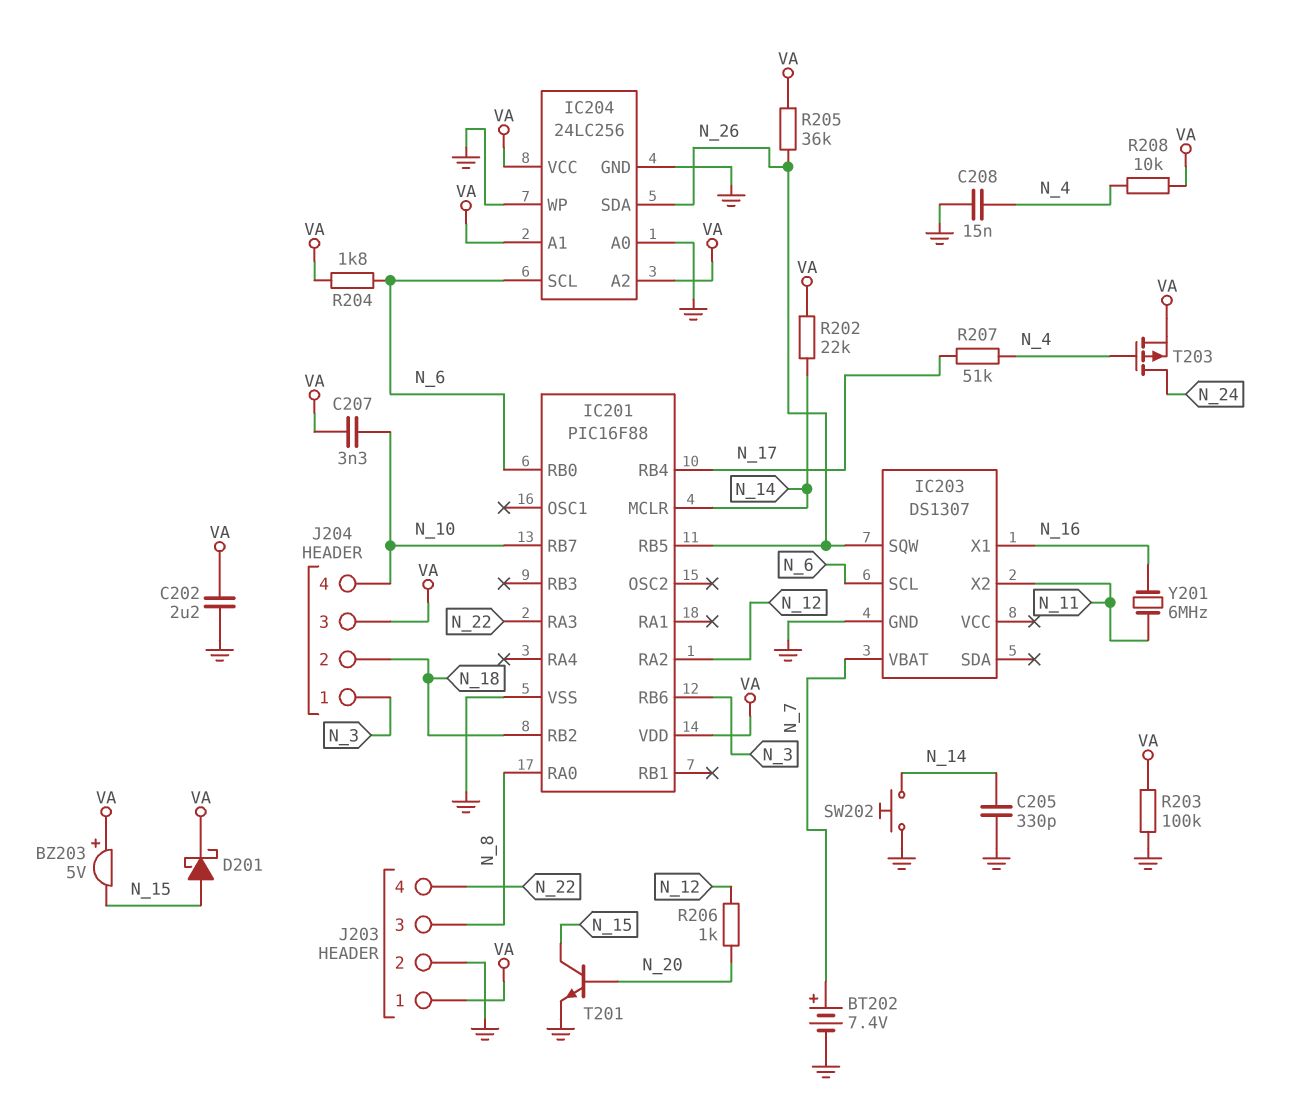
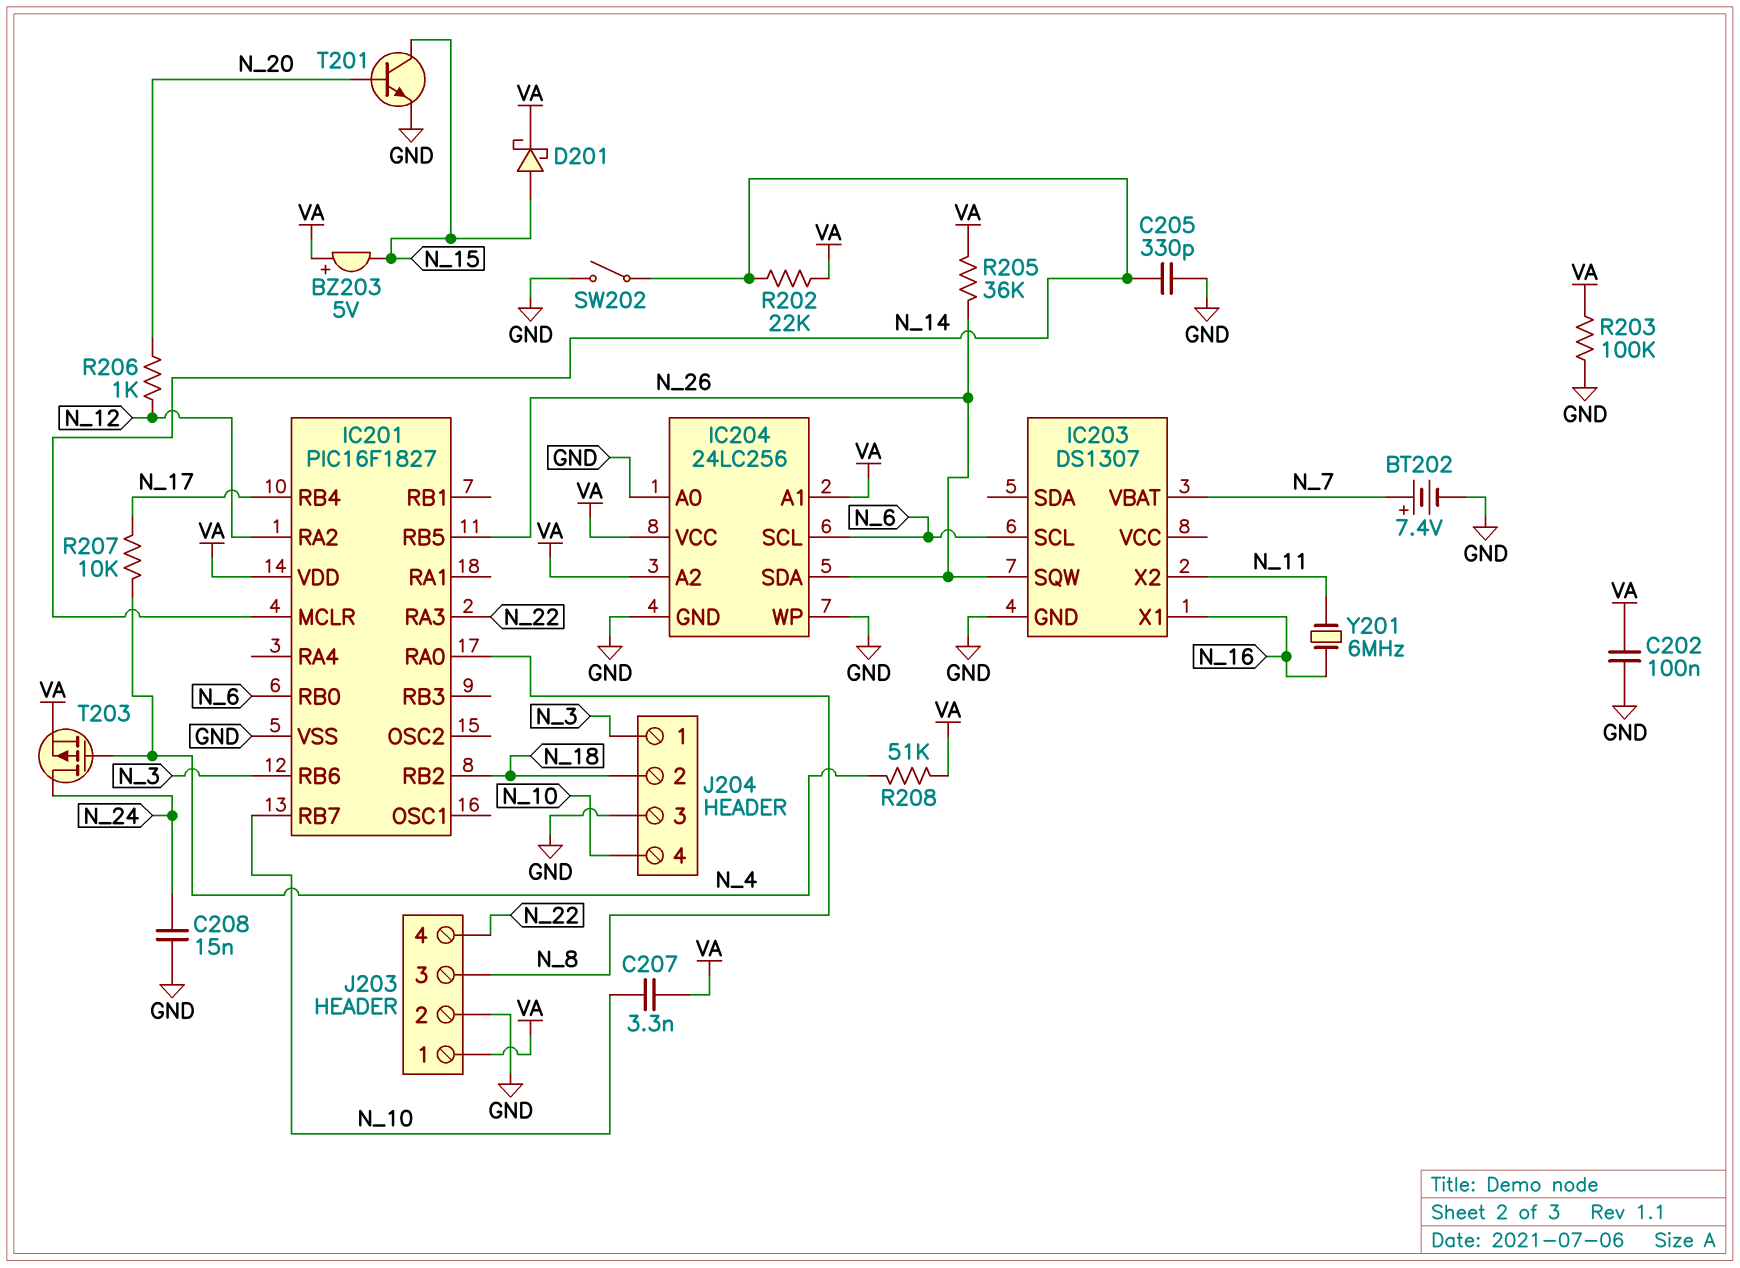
C202: 2.2uF (GND, VA) -> 100nF (GND, VA)
C208: 15nF (GND, N_4) -> 15nF (GND, N_24)
IC201: PIC16F88 -> PIC16F1827
J204 pin 3: VA -> GND
R204: 1.8k (N_6, VA) -> none
R207: 51k (N_4, N_17) -> 10k (N_4, N_17)
R208: 10k (N_4, VA) -> 51k (N_4, VA)
SW202: button (GND, N_14) -> switch (GND, N_14)

